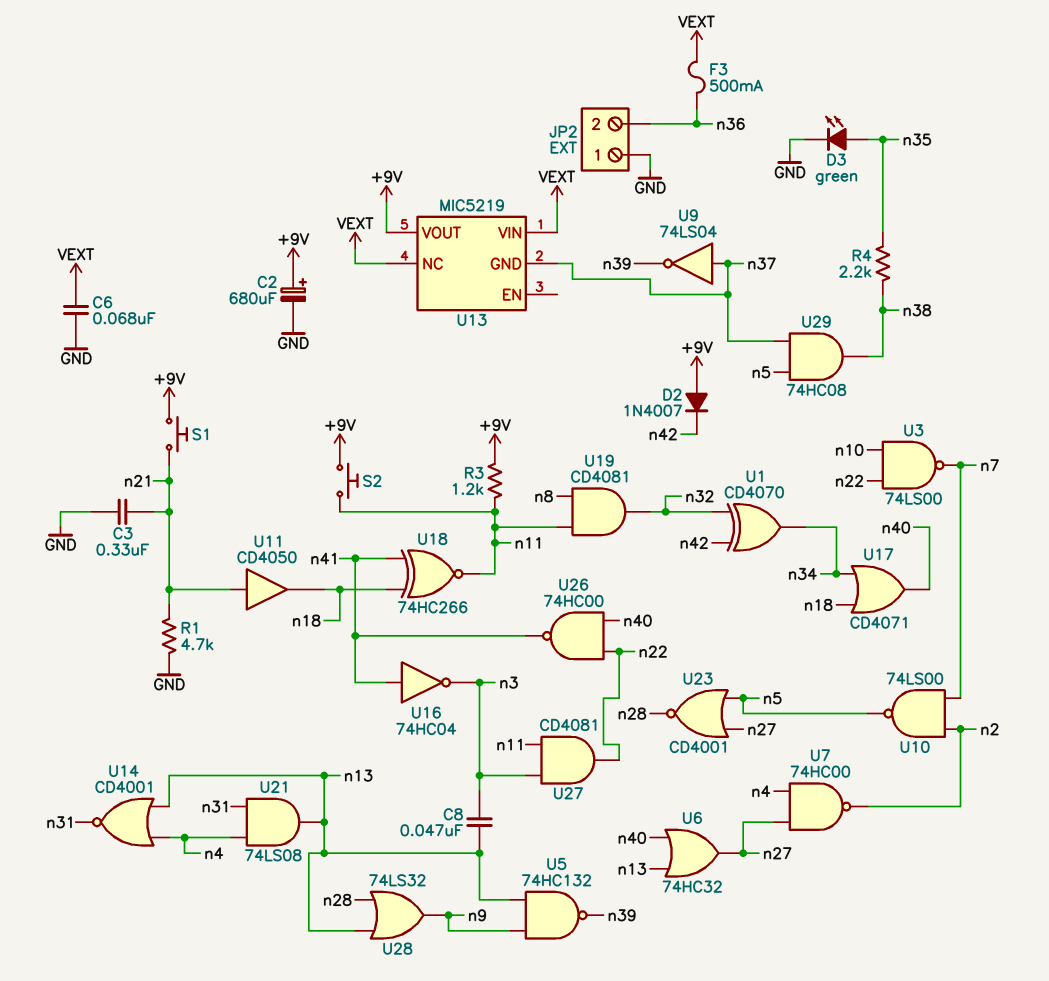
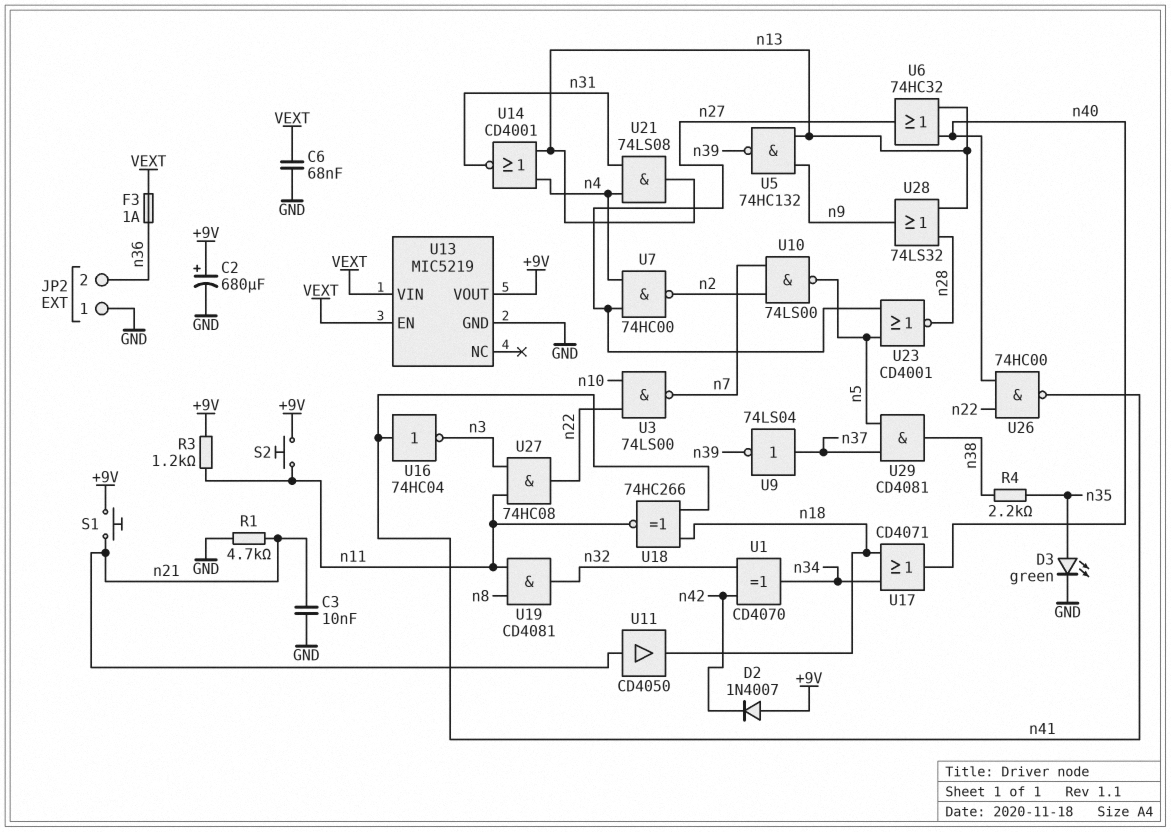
C3: 330nF (GND, n21) -> 10nF (GND, n21)
C8: 47nF (n3, n13) -> none
F3: 500mA (VEXT, n36) -> 1A (VEXT, n36)
U13 pin EN: none -> VEXT
U13 pin GND: n37 -> GND
U13 pin NC: VEXT -> none
U27: AND CD4081 (in n3, in n11, out n22) -> AND 74HC08 (in n3, in n11, out n22)
U29: AND 74HC08 (in n5, in n37, out n38) -> AND CD4081 (in n5, in n37, out n38)

